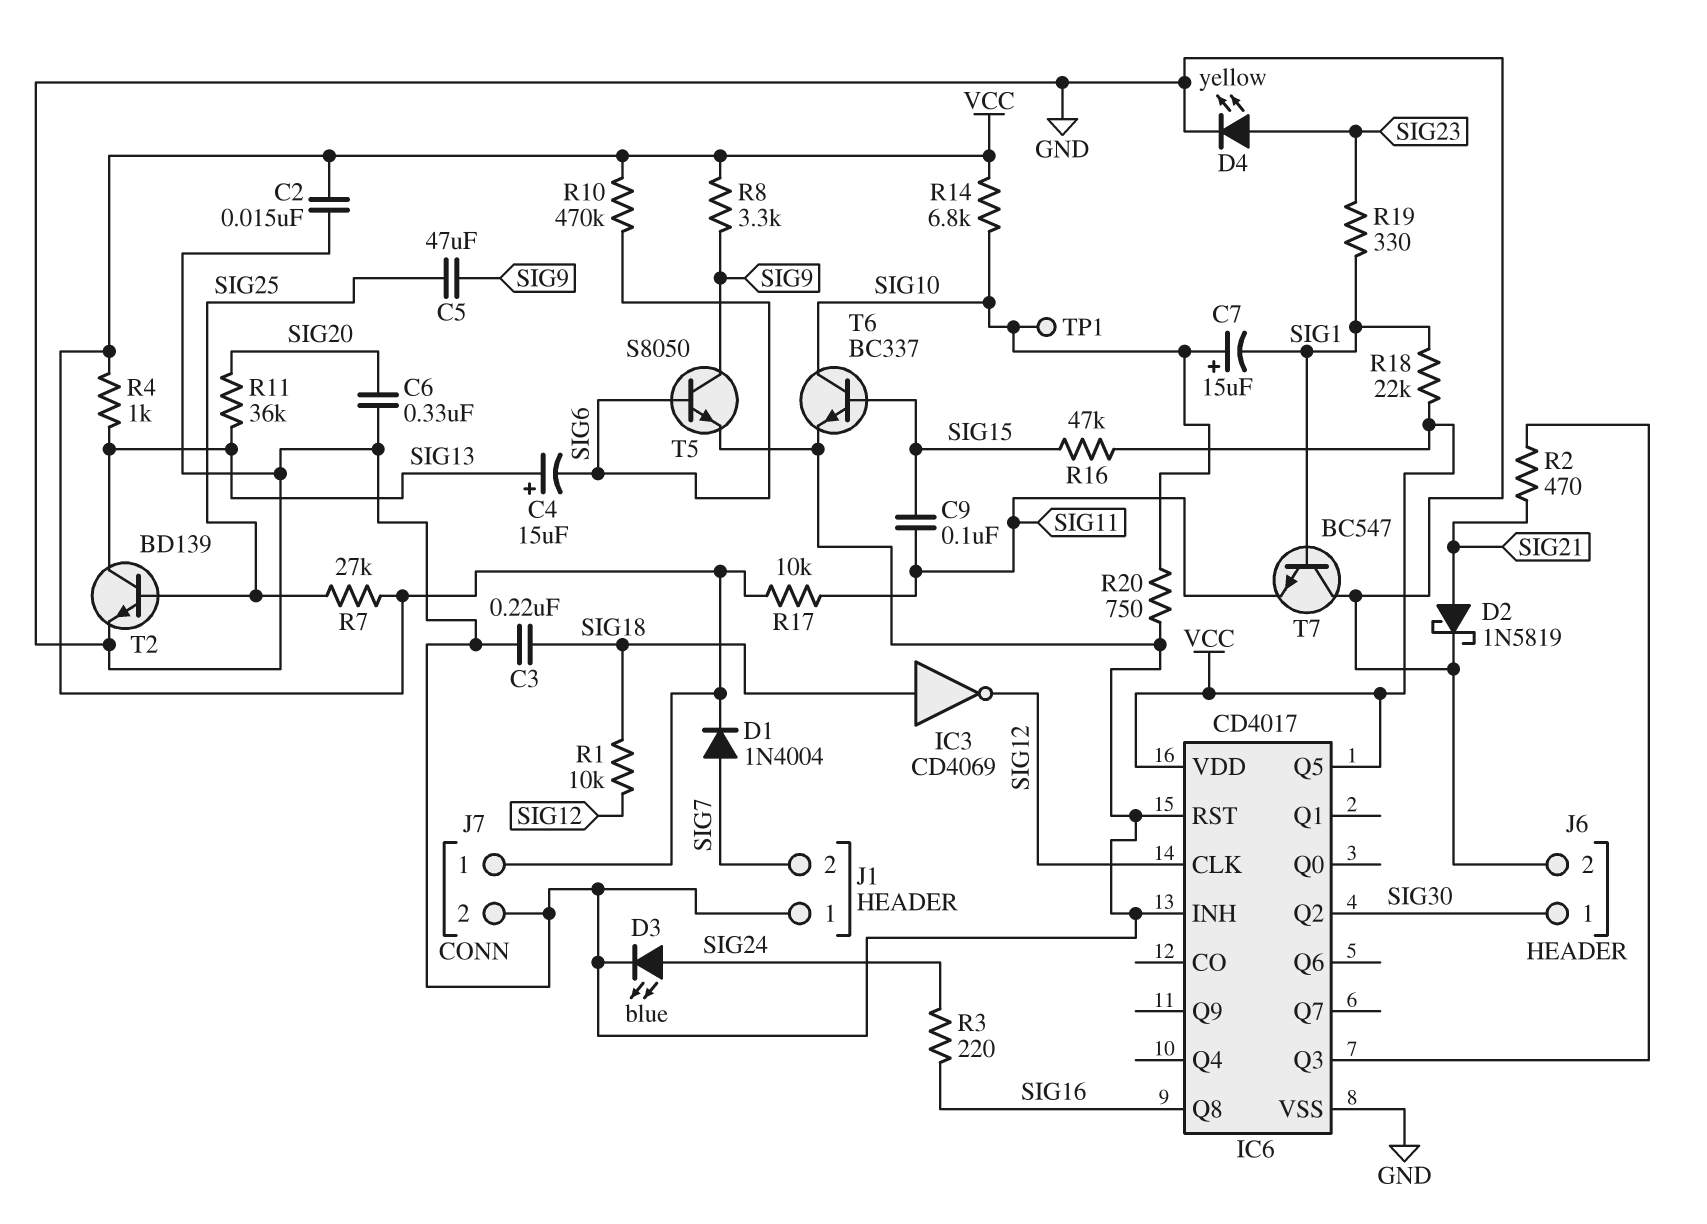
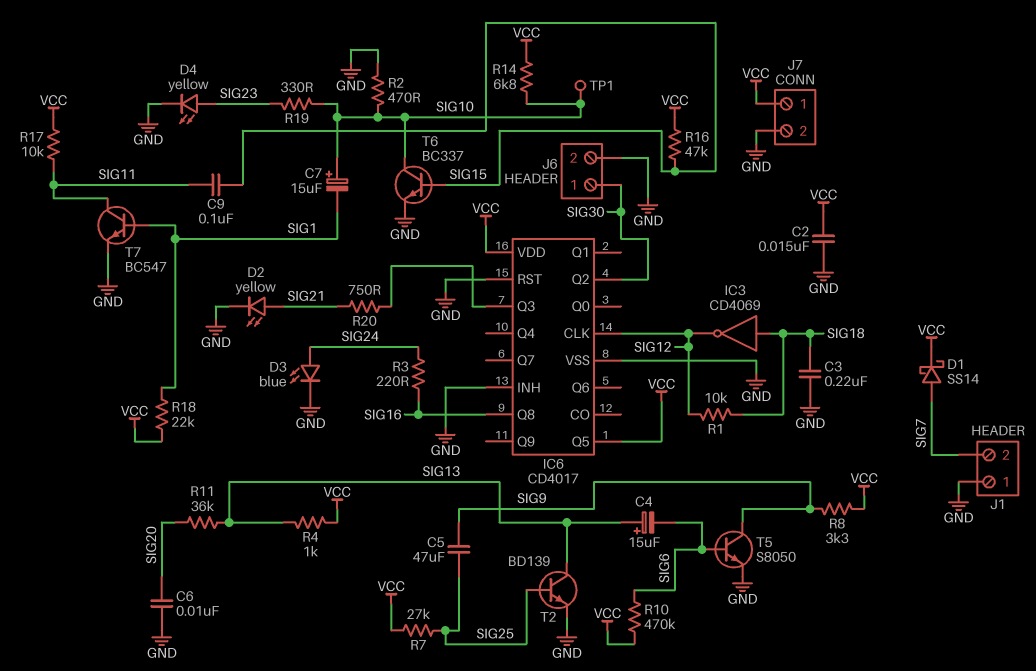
C6: 330nF (GND, SIG20) -> 10nF (GND, SIG20)
D1: diode 1N4004 (A SIG7, K VCC) -> schottky SS14 (A SIG7, K VCC)
D2: schottky 1N5819 (A SIG21, K GND) -> LED yellow (A SIG21, K GND)
R2: 470 (IC6/Q3, SIG21) -> 470 (GND, SIG10)
R19: 330 (SIG1, SIG23) -> 330 (SIG10, SIG23)
R20: 750 (GND, SIG10) -> 750 (IC6/Q3, SIG21)
T7: NPN BC547 (B SIG1, C GND, E SIG11) -> NPN BC547 (B SIG1, C SIG11, E GND)

